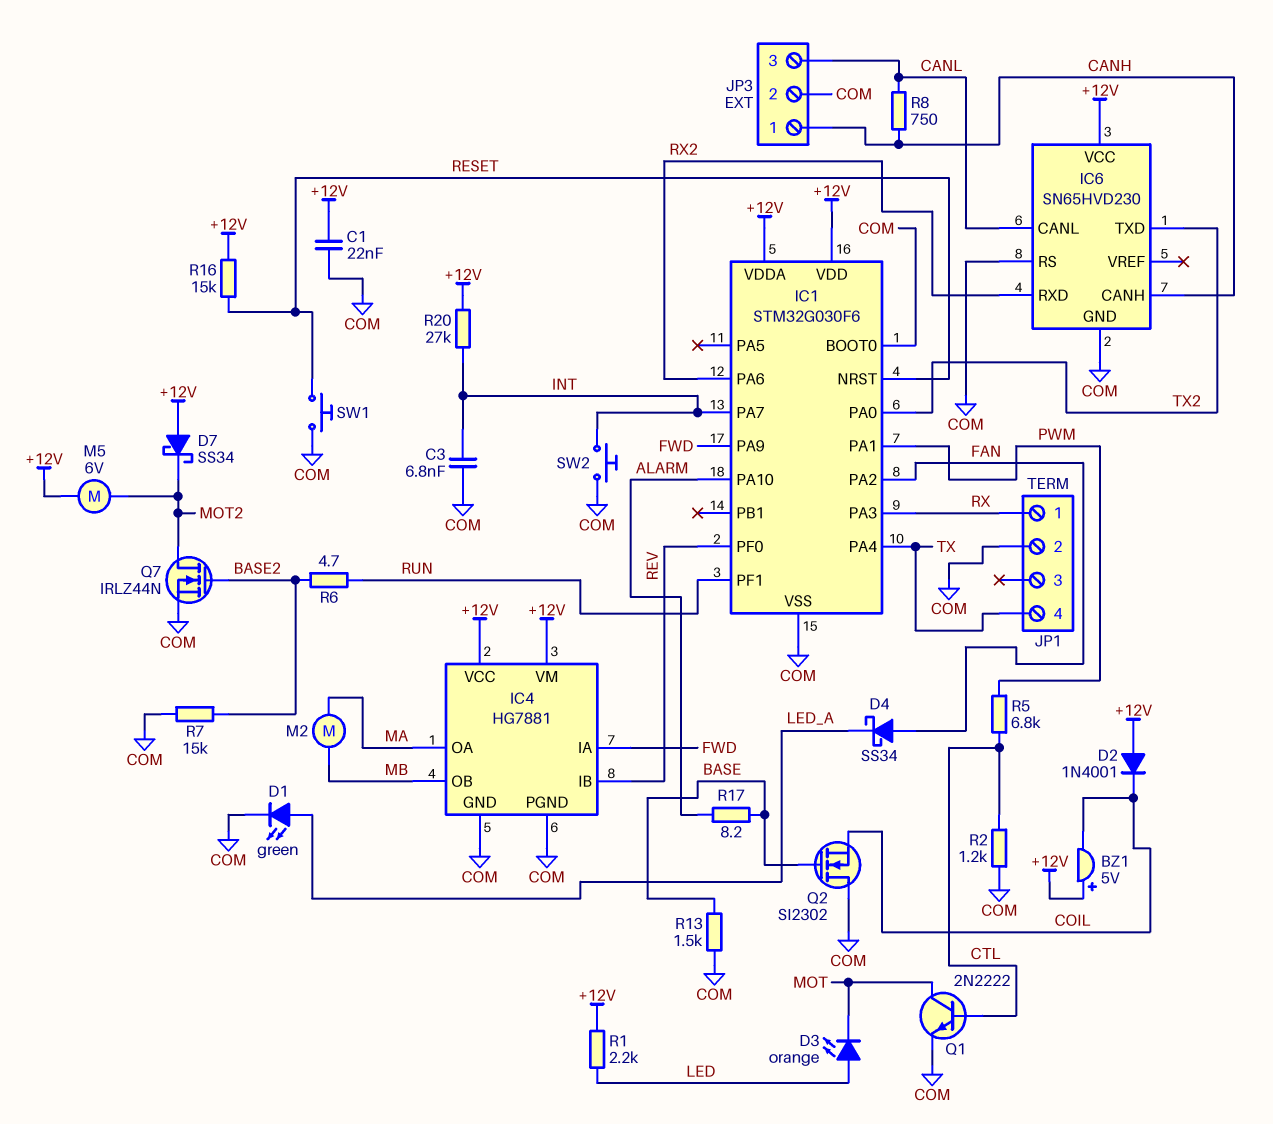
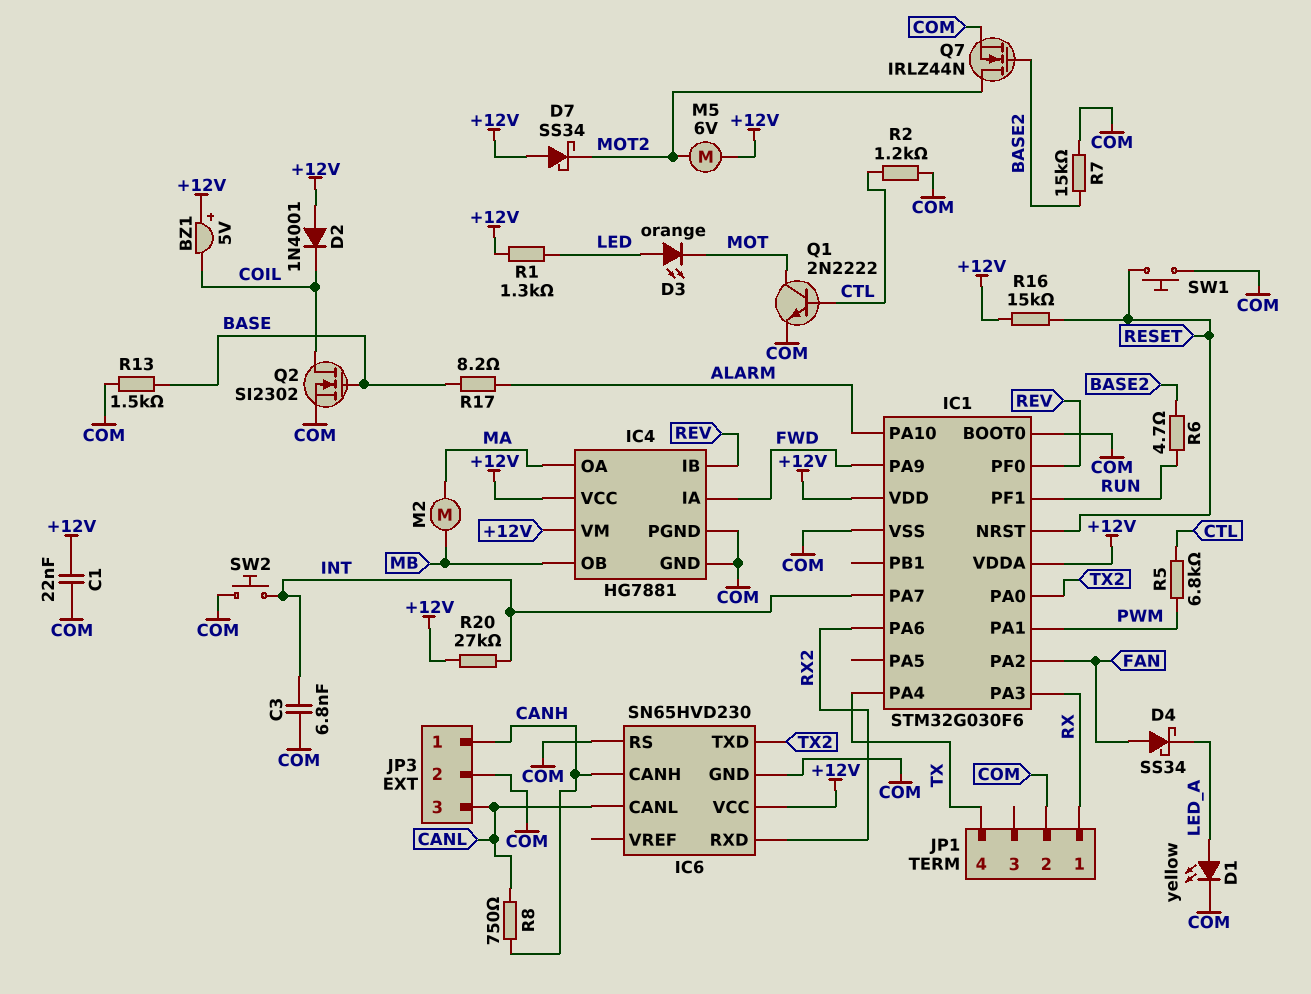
D1: LED green (A LED_A, K COM) -> LED yellow (A LED_A, K COM)
Q2: NMOS SI2302 (G BASE, D COM, S COIL) -> NMOS SI2302 (G BASE, D COIL, S COM)
R1: 2.2k (+12V, LED) -> 1.3k (+12V, LED)

